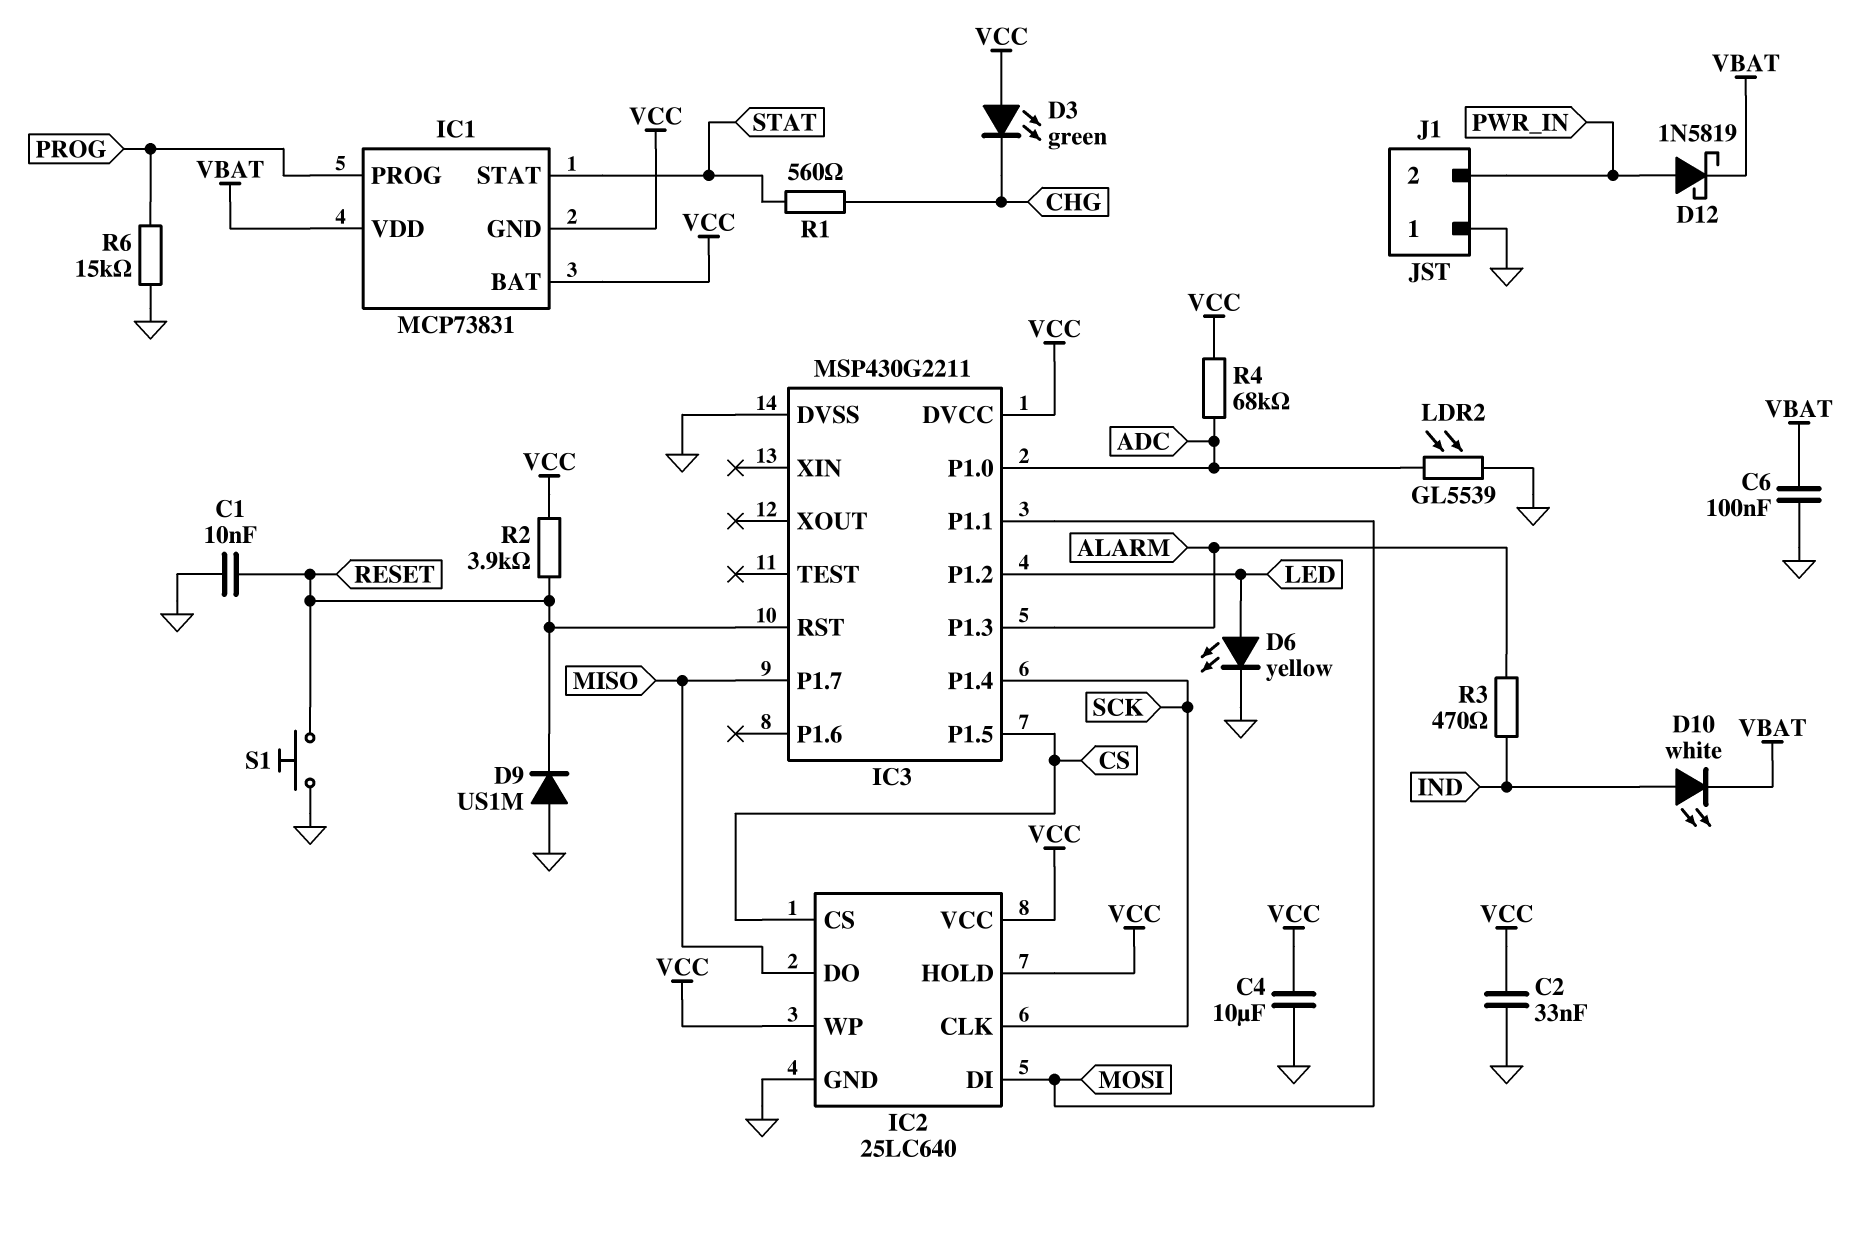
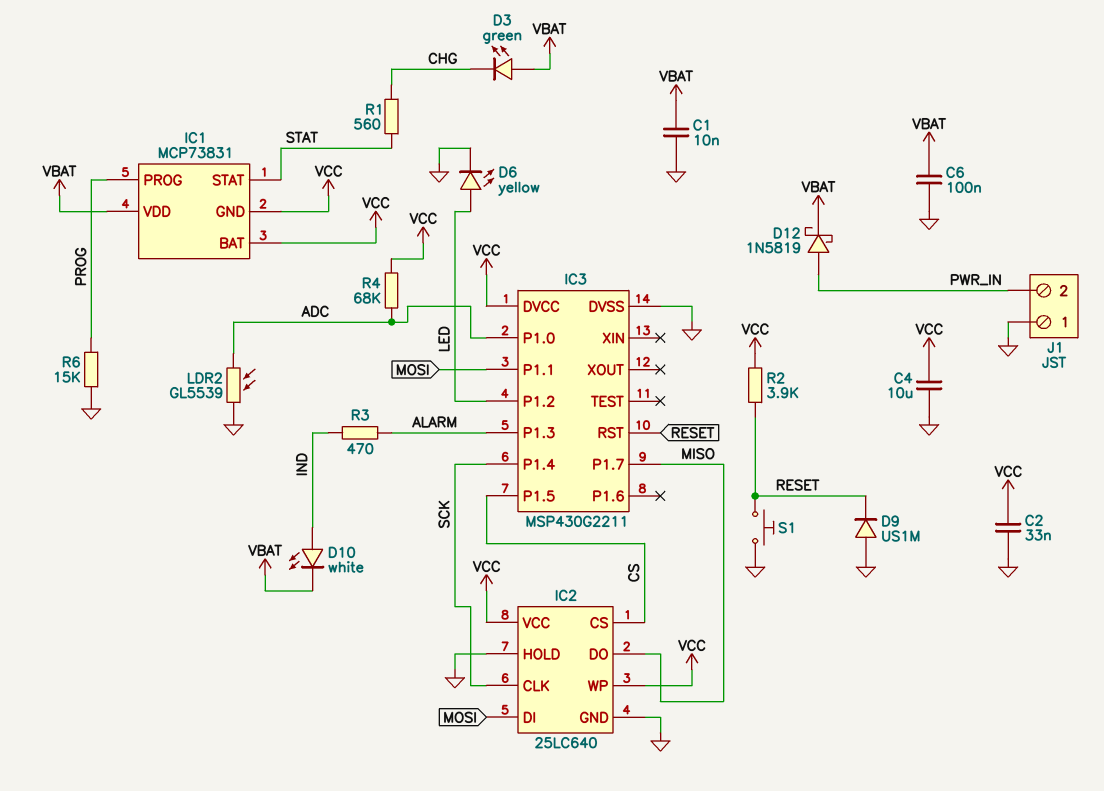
C1: 10nF (GND, RESET) -> 10nF (GND, VBAT)
D3: LED green (A VCC, K CHG) -> LED green (A VBAT, K CHG)
IC2 pin HOLD: VCC -> GND

